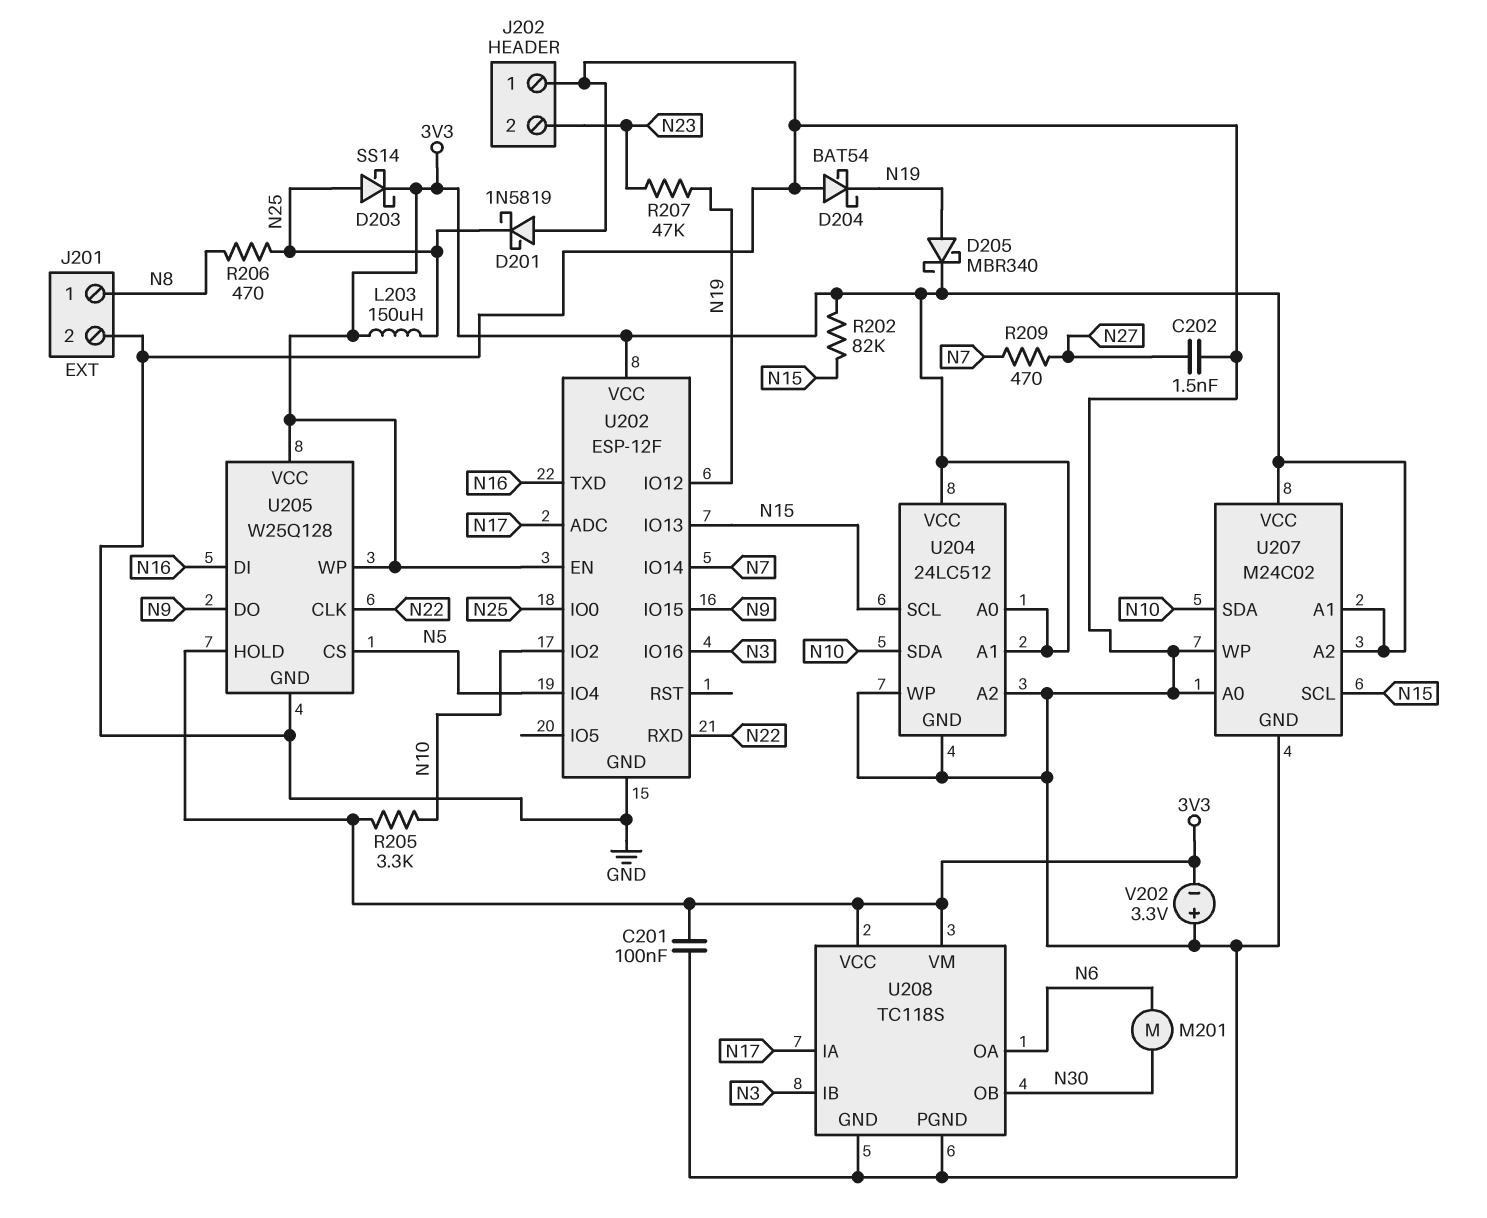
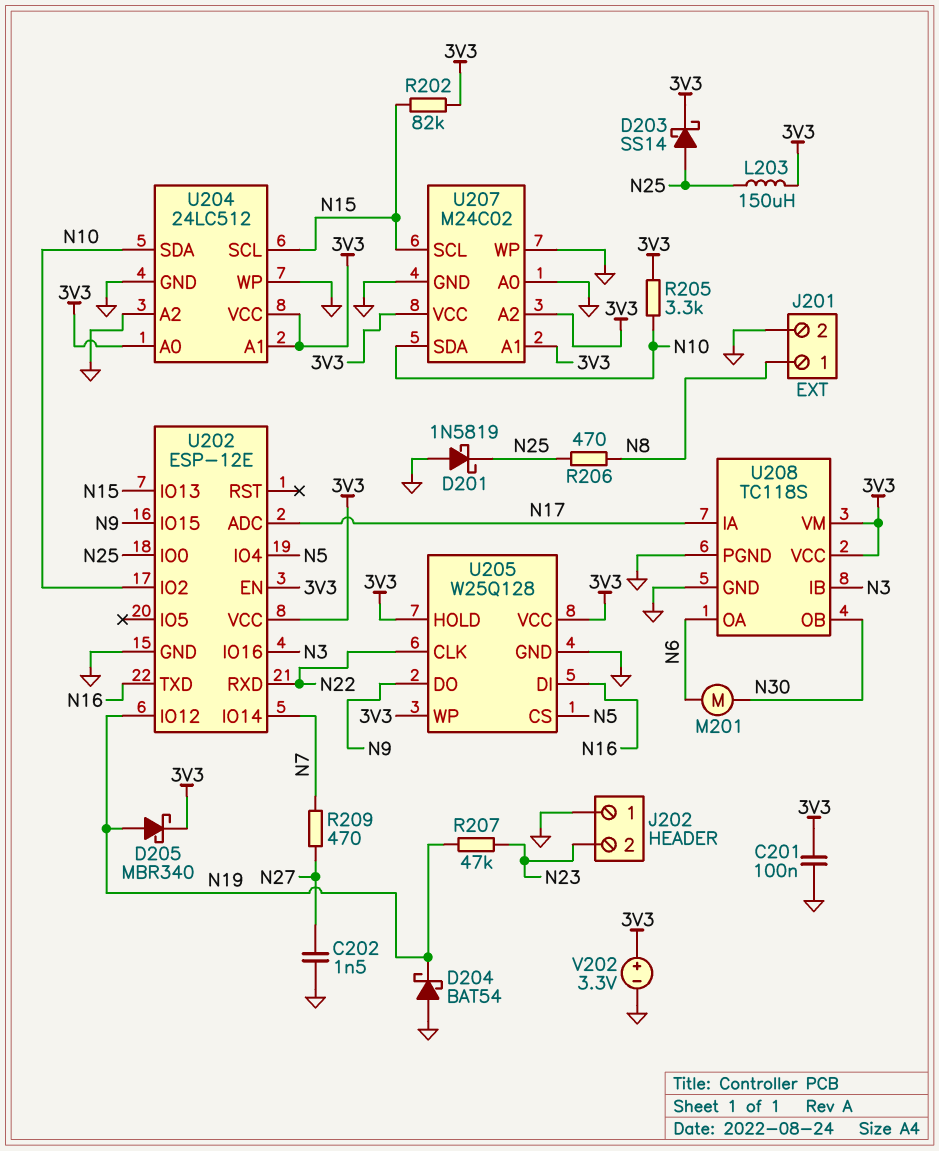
U202: ESP-12F -> ESP-12E
V202: 3.3V (plus GND, minus 3V3) -> 3.3V (plus 3V3, minus GND)

